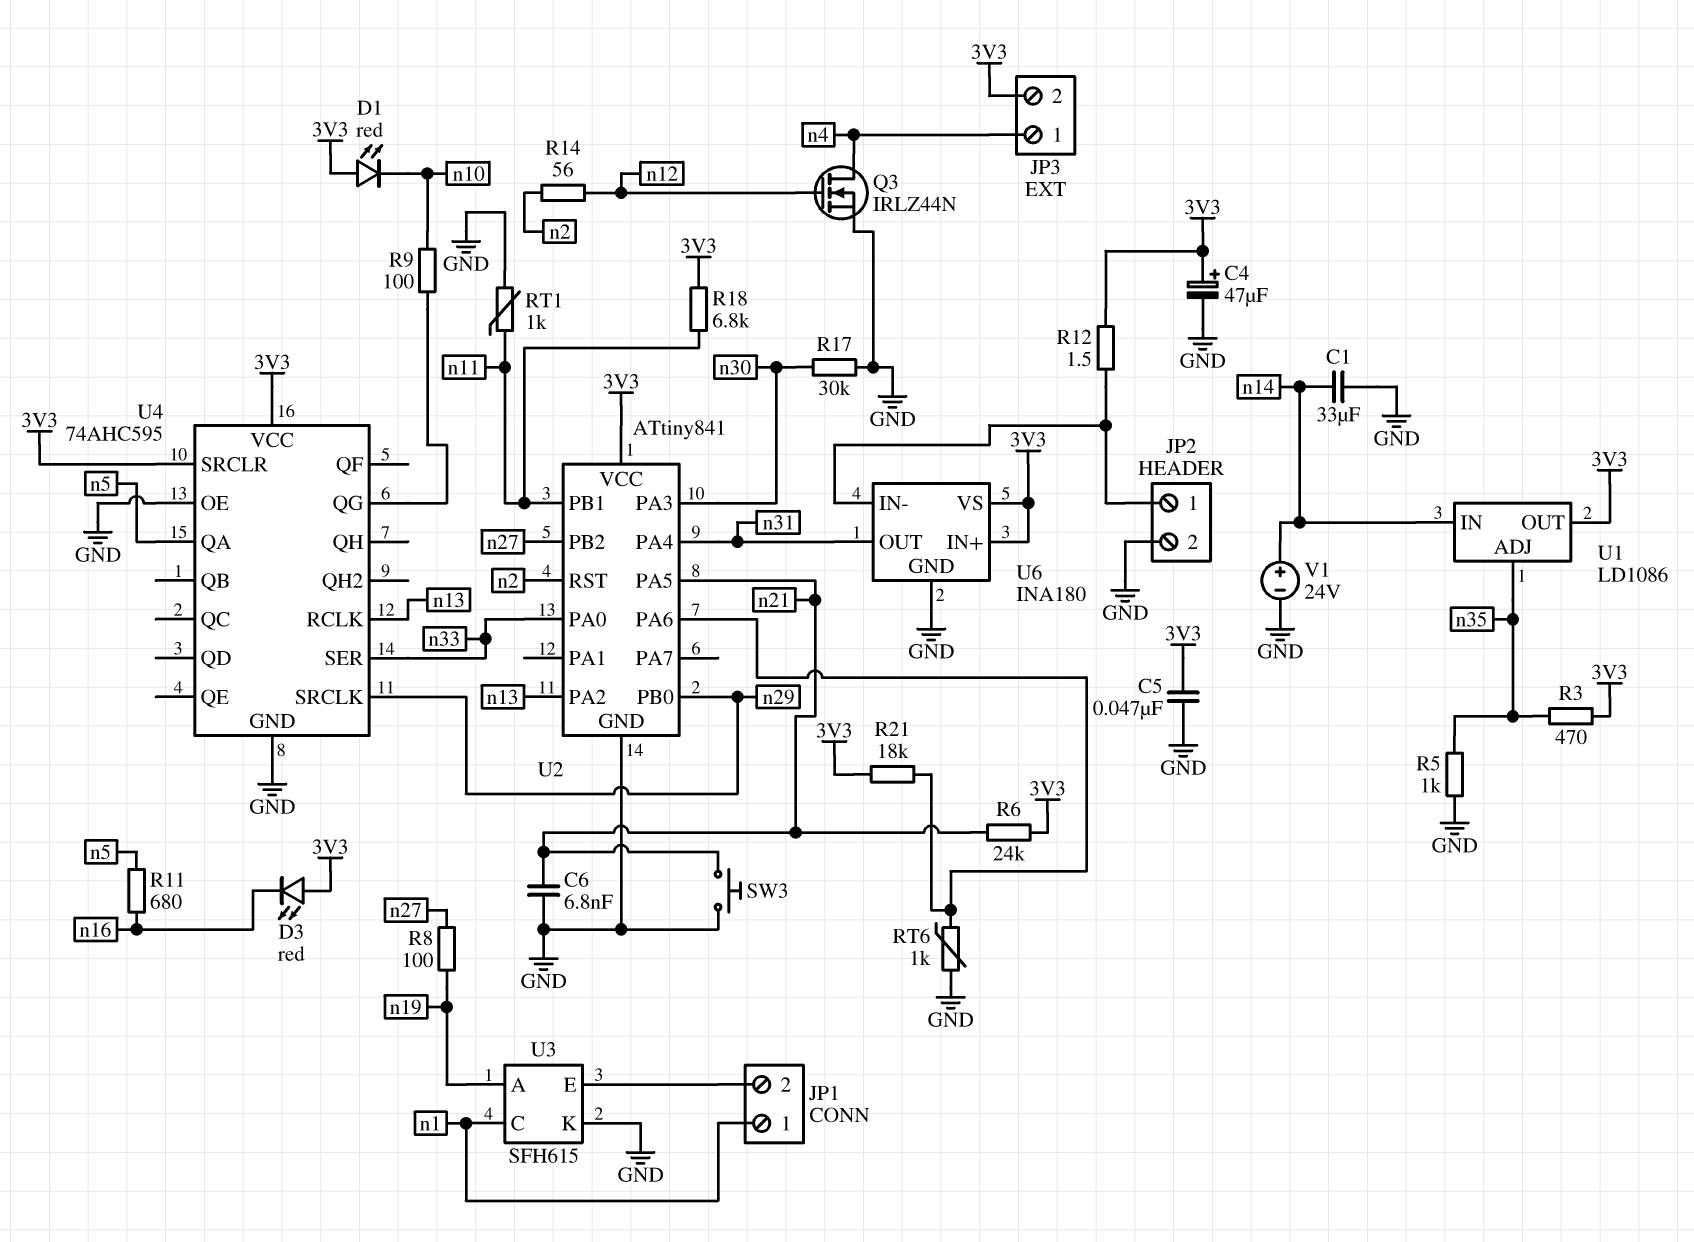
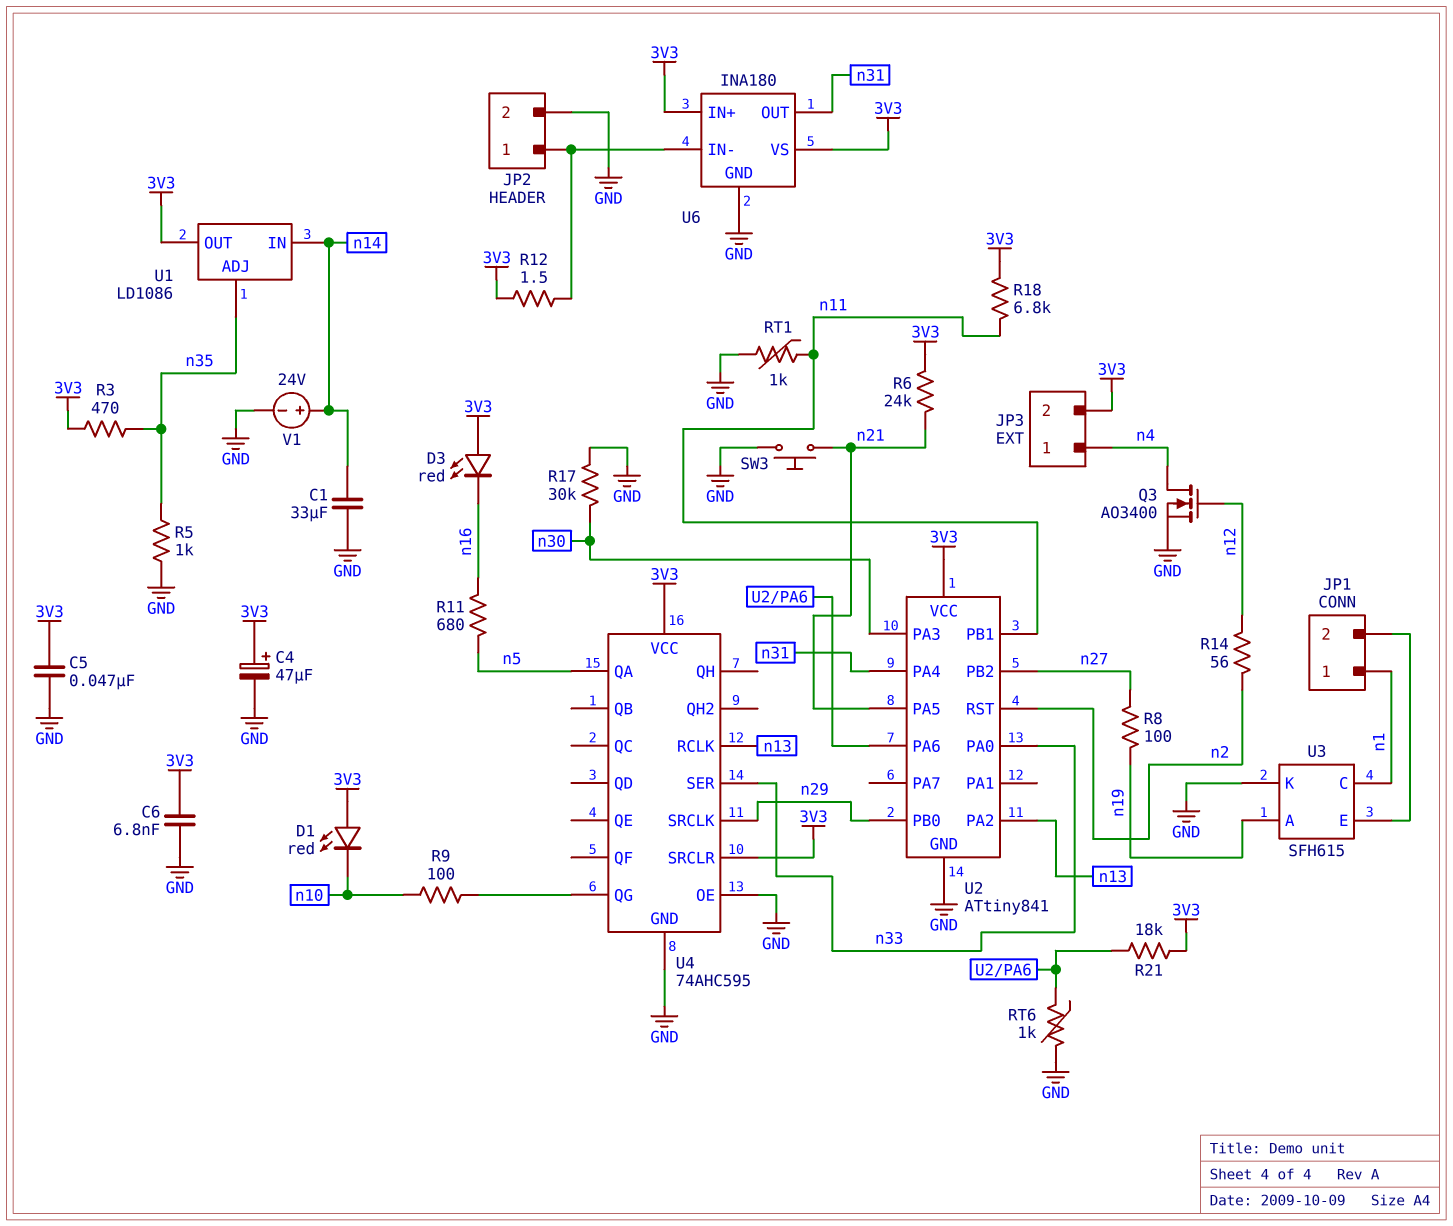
C6: 6.8nF (GND, n21) -> 6.8nF (3V3, GND)
Q3: NMOS IRLZ44N (G n12, D n4, S GND) -> NMOS AO3400 (G n12, D n4, S GND)

